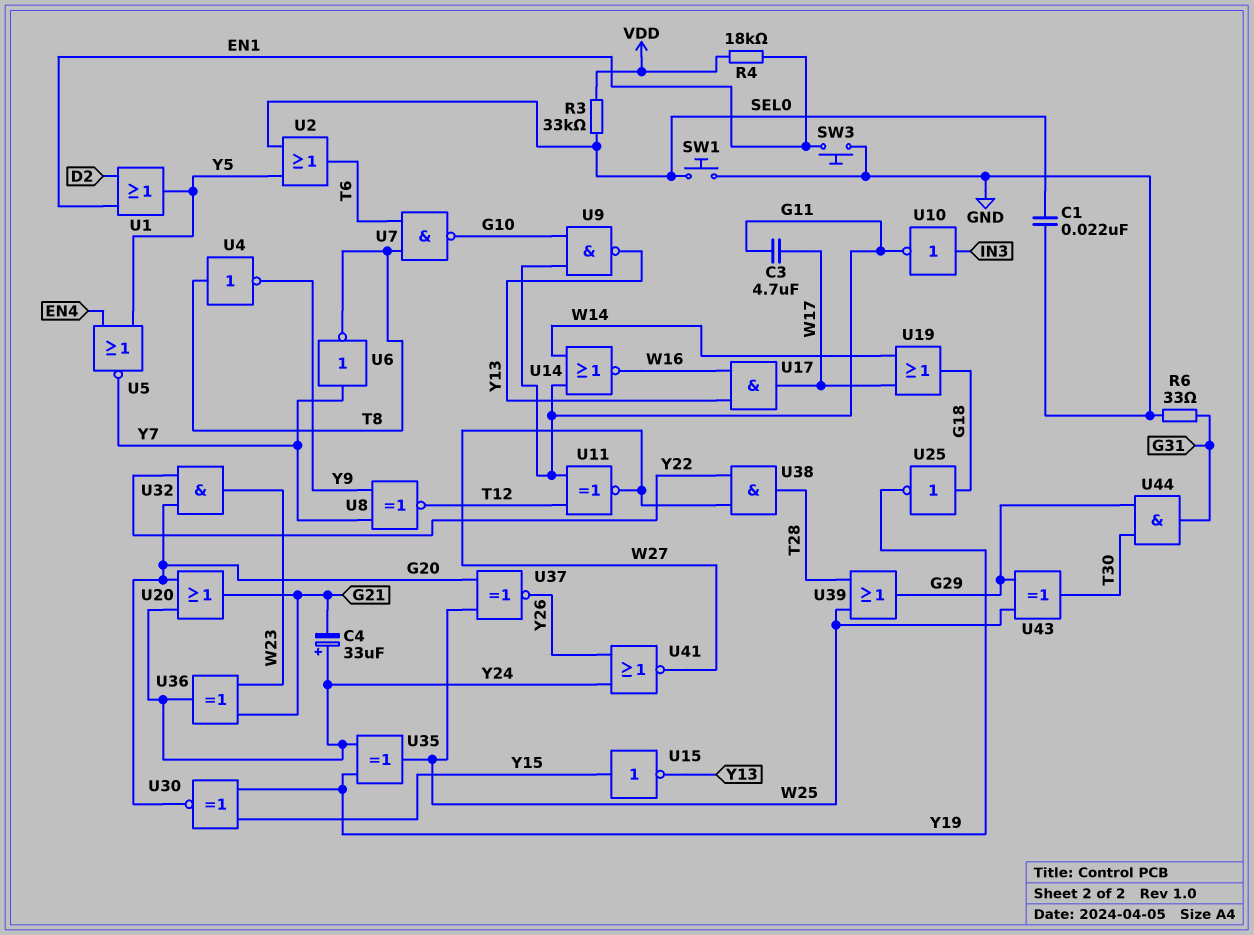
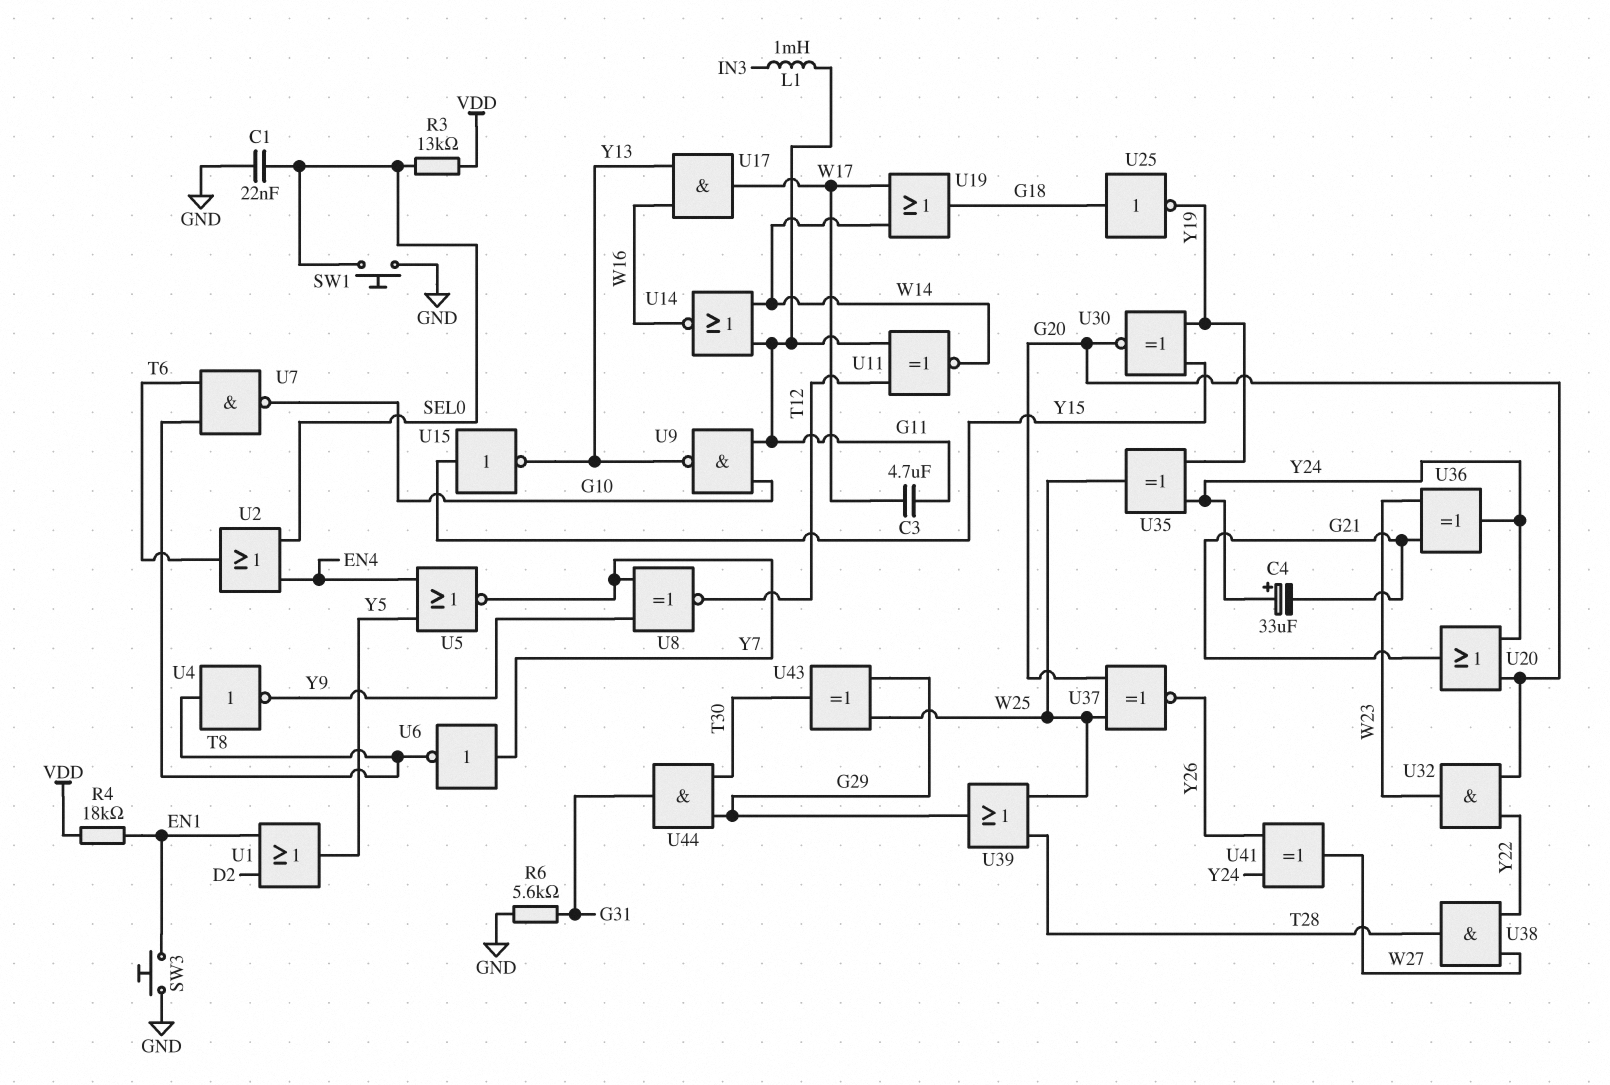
L1: none -> 1mH (G11, IN3)
R3: 33k (SEL0, VDD) -> 13k (SEL0, VDD)
R6: 33 (G31, GND) -> 5.6k (G31, GND)
U2: OR (in SEL0, in Y5, out T6) -> OR (in EN4, in SEL0, out T6)
U10: NOT (in IN3, out G11) -> none
U11: XNOR (in G11, in T12, out W27) -> XNOR (in G11, in T12, out W14)
U41: NOR (in Y24, in Y26, out W27) -> XOR (in Y24, in Y26, out W27)

